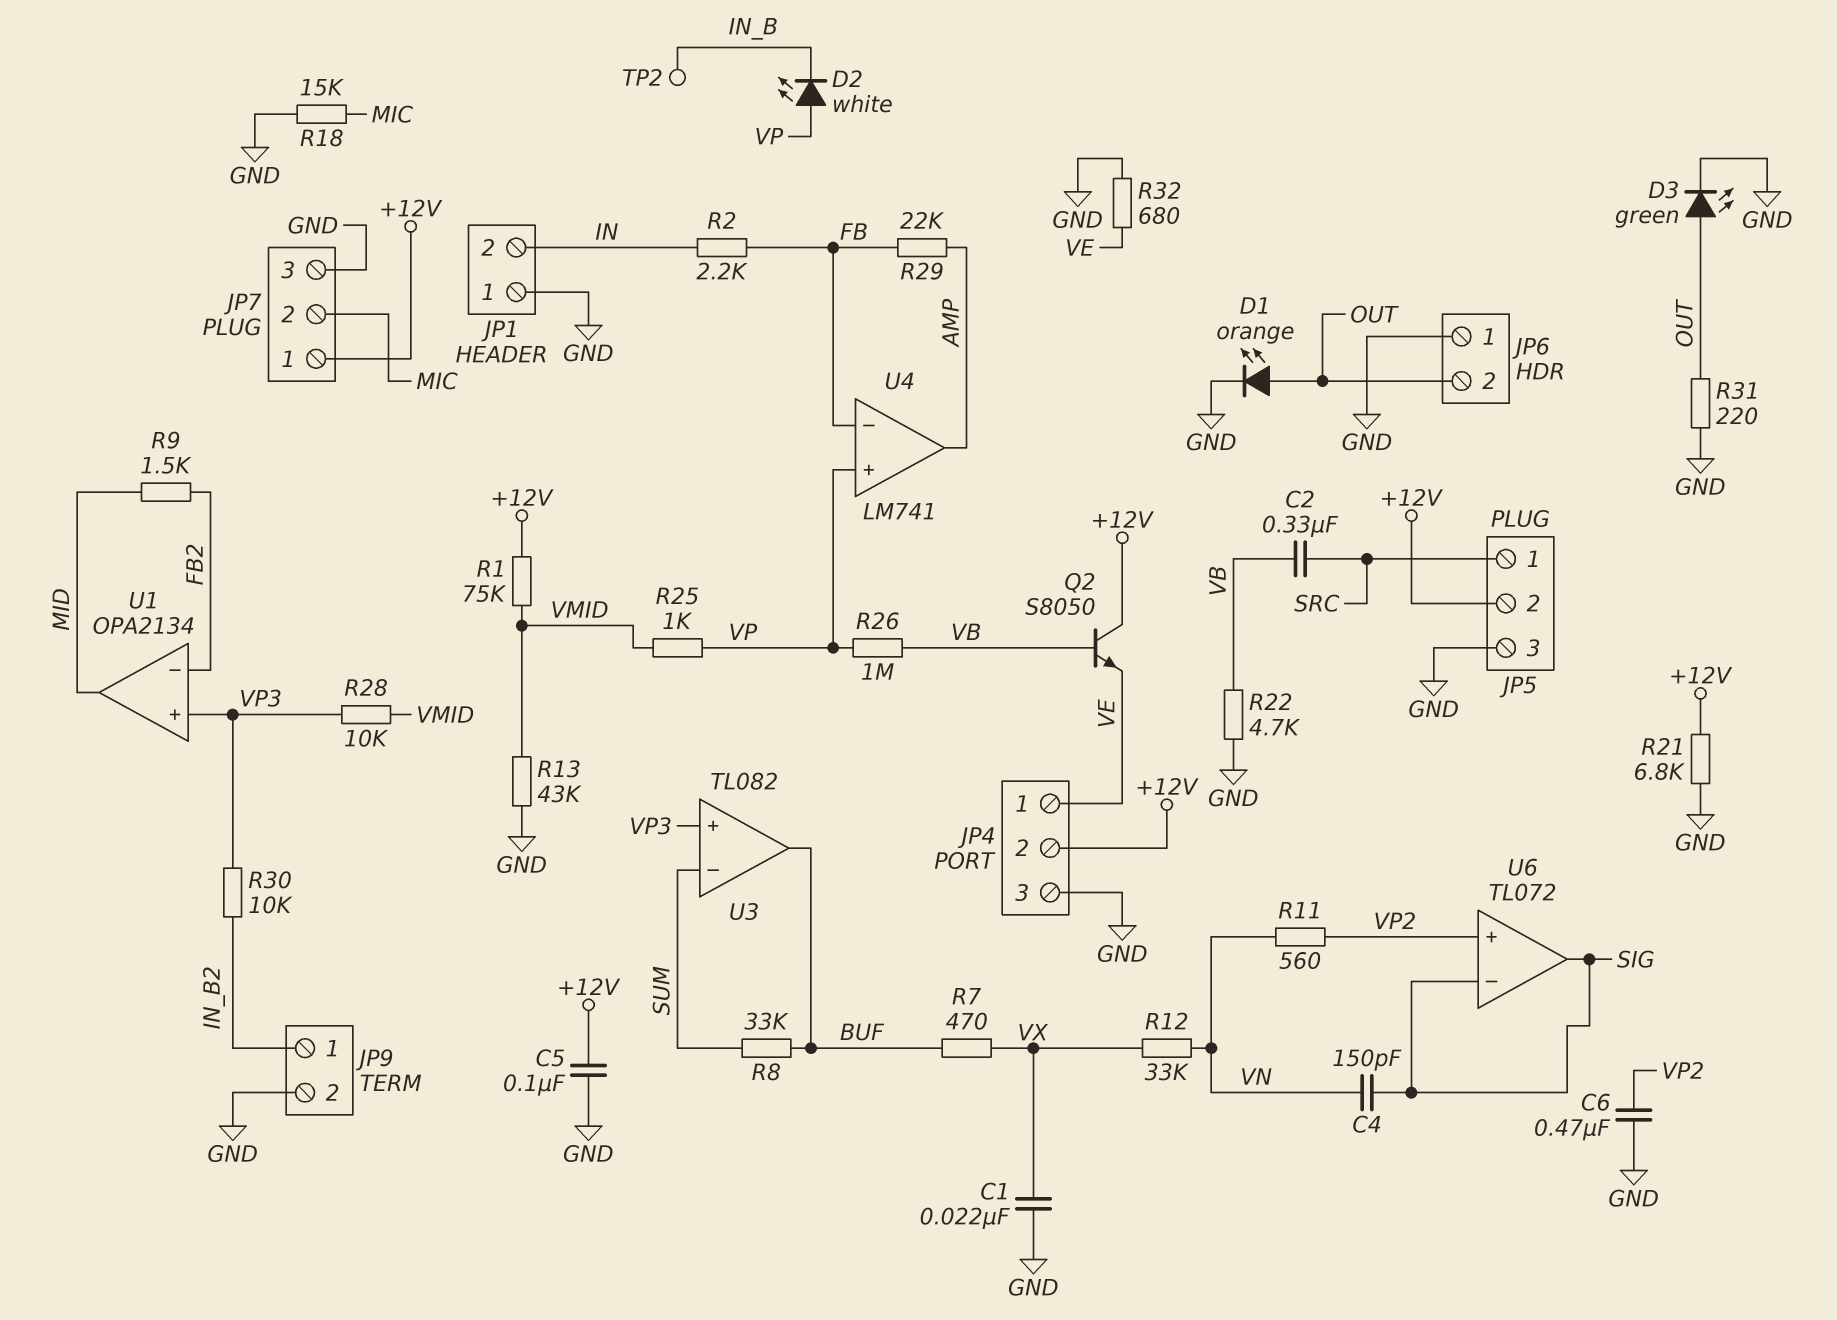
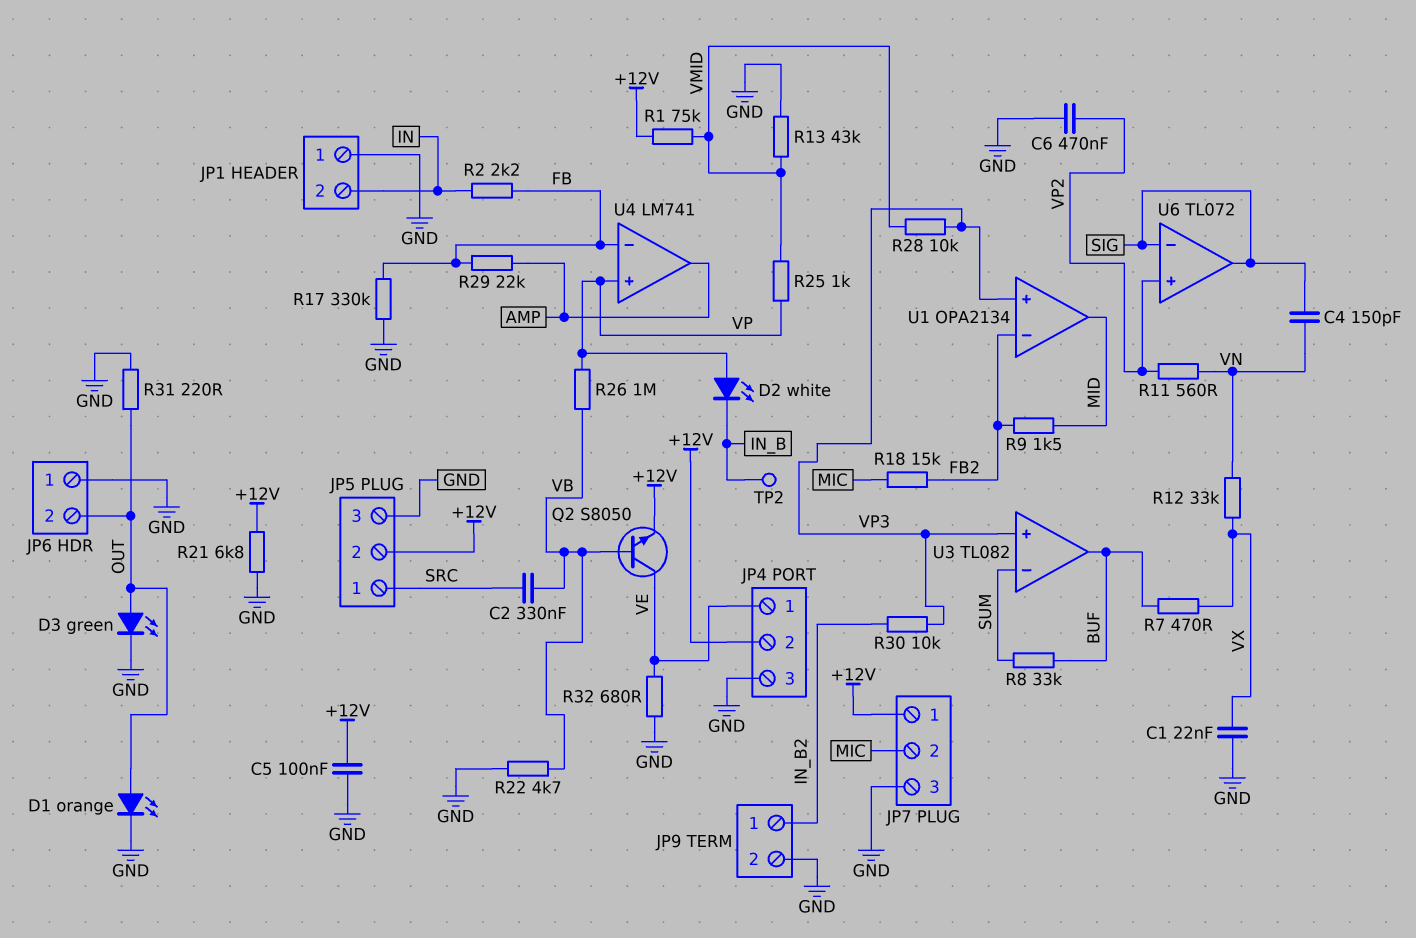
Q2: NPN S8050 (B VB, C +12V, E VE) -> NPN S8050 (B VB, C VE, E +12V)
R17: none -> 330k (FB, GND)
R18: 15k (GND, MIC) -> 15k (FB2, MIC)

